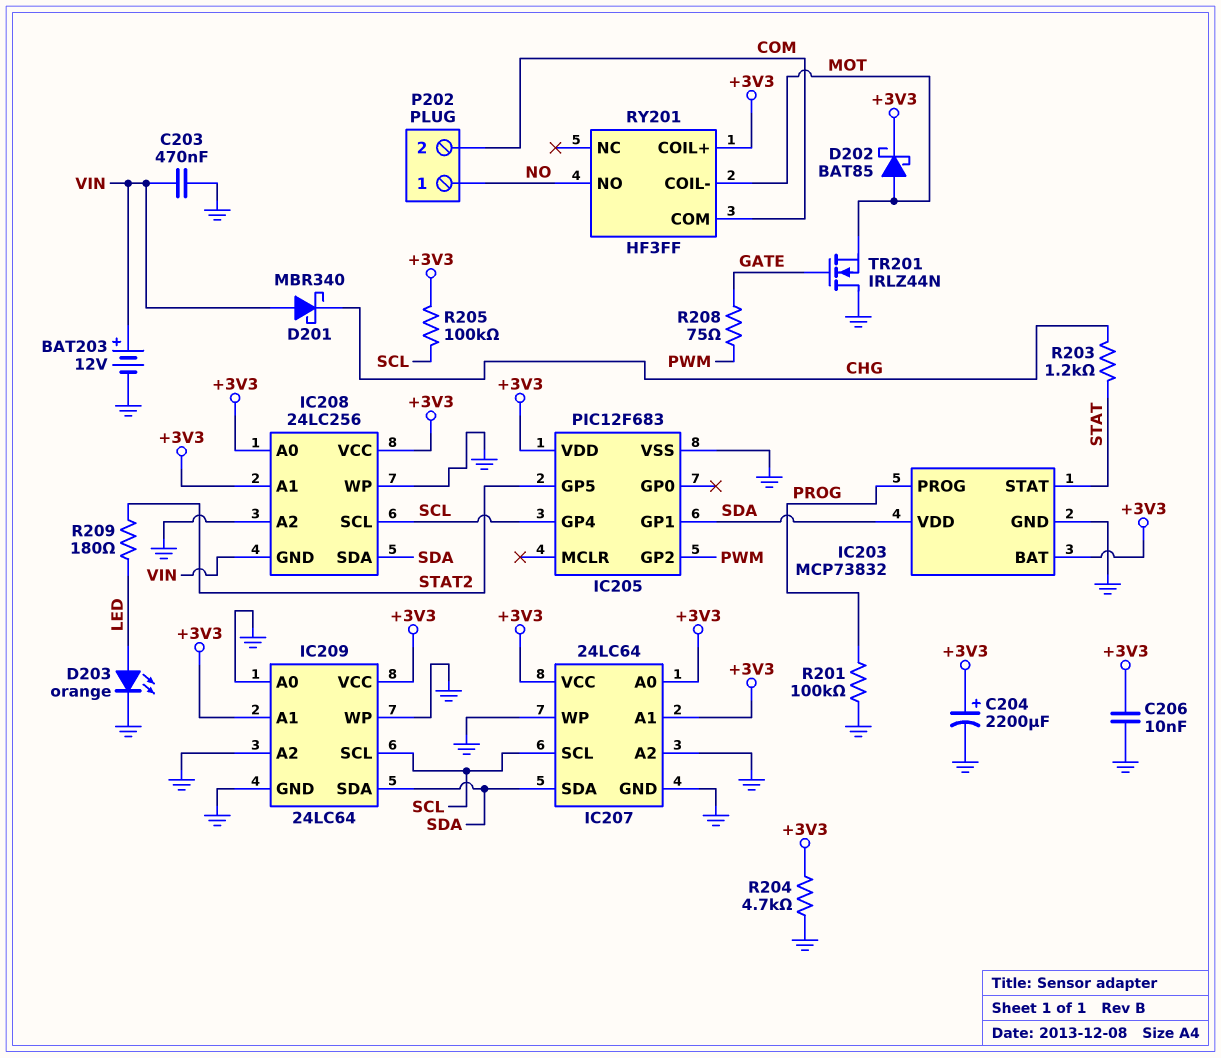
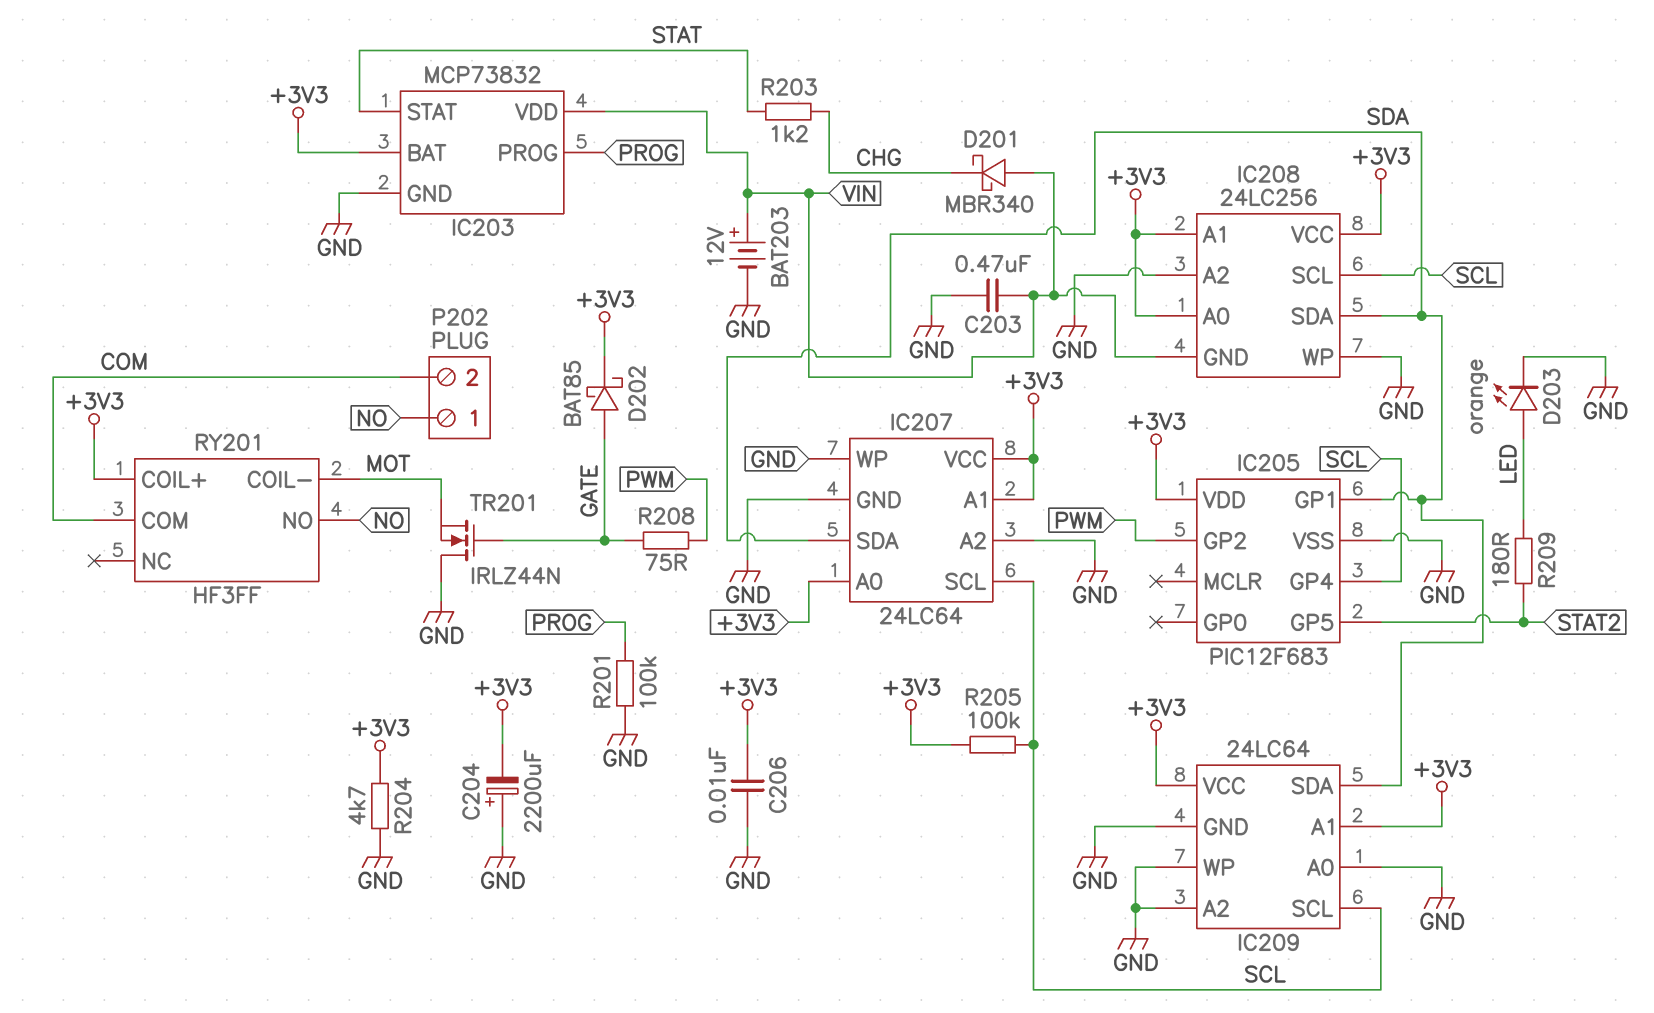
C204: 2200uF (plus +3V3, minus GND) -> 2200uF (plus GND, minus +3V3)
D202: schottky BAT85 (A MOT, K +3V3) -> schottky BAT85 (A GATE, K +3V3)
IC203 pin VDD: SDA -> VIN

